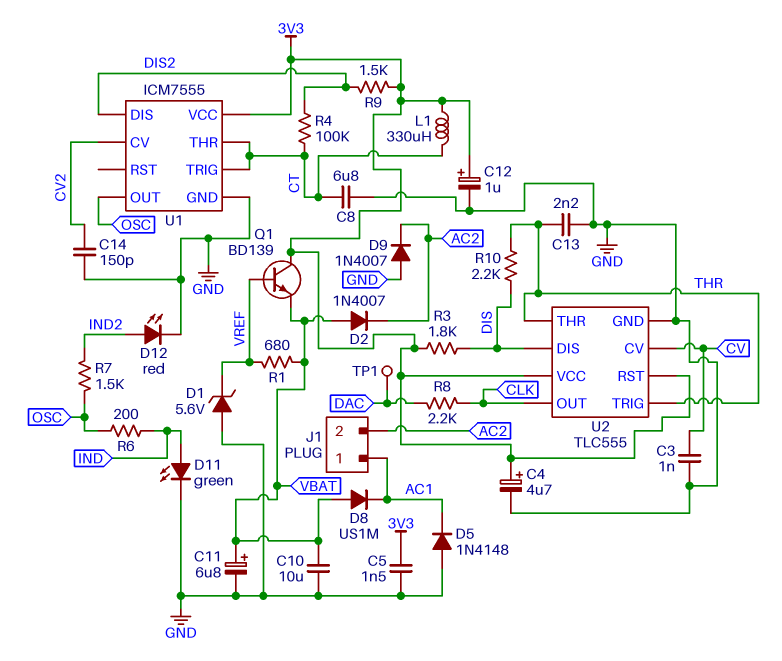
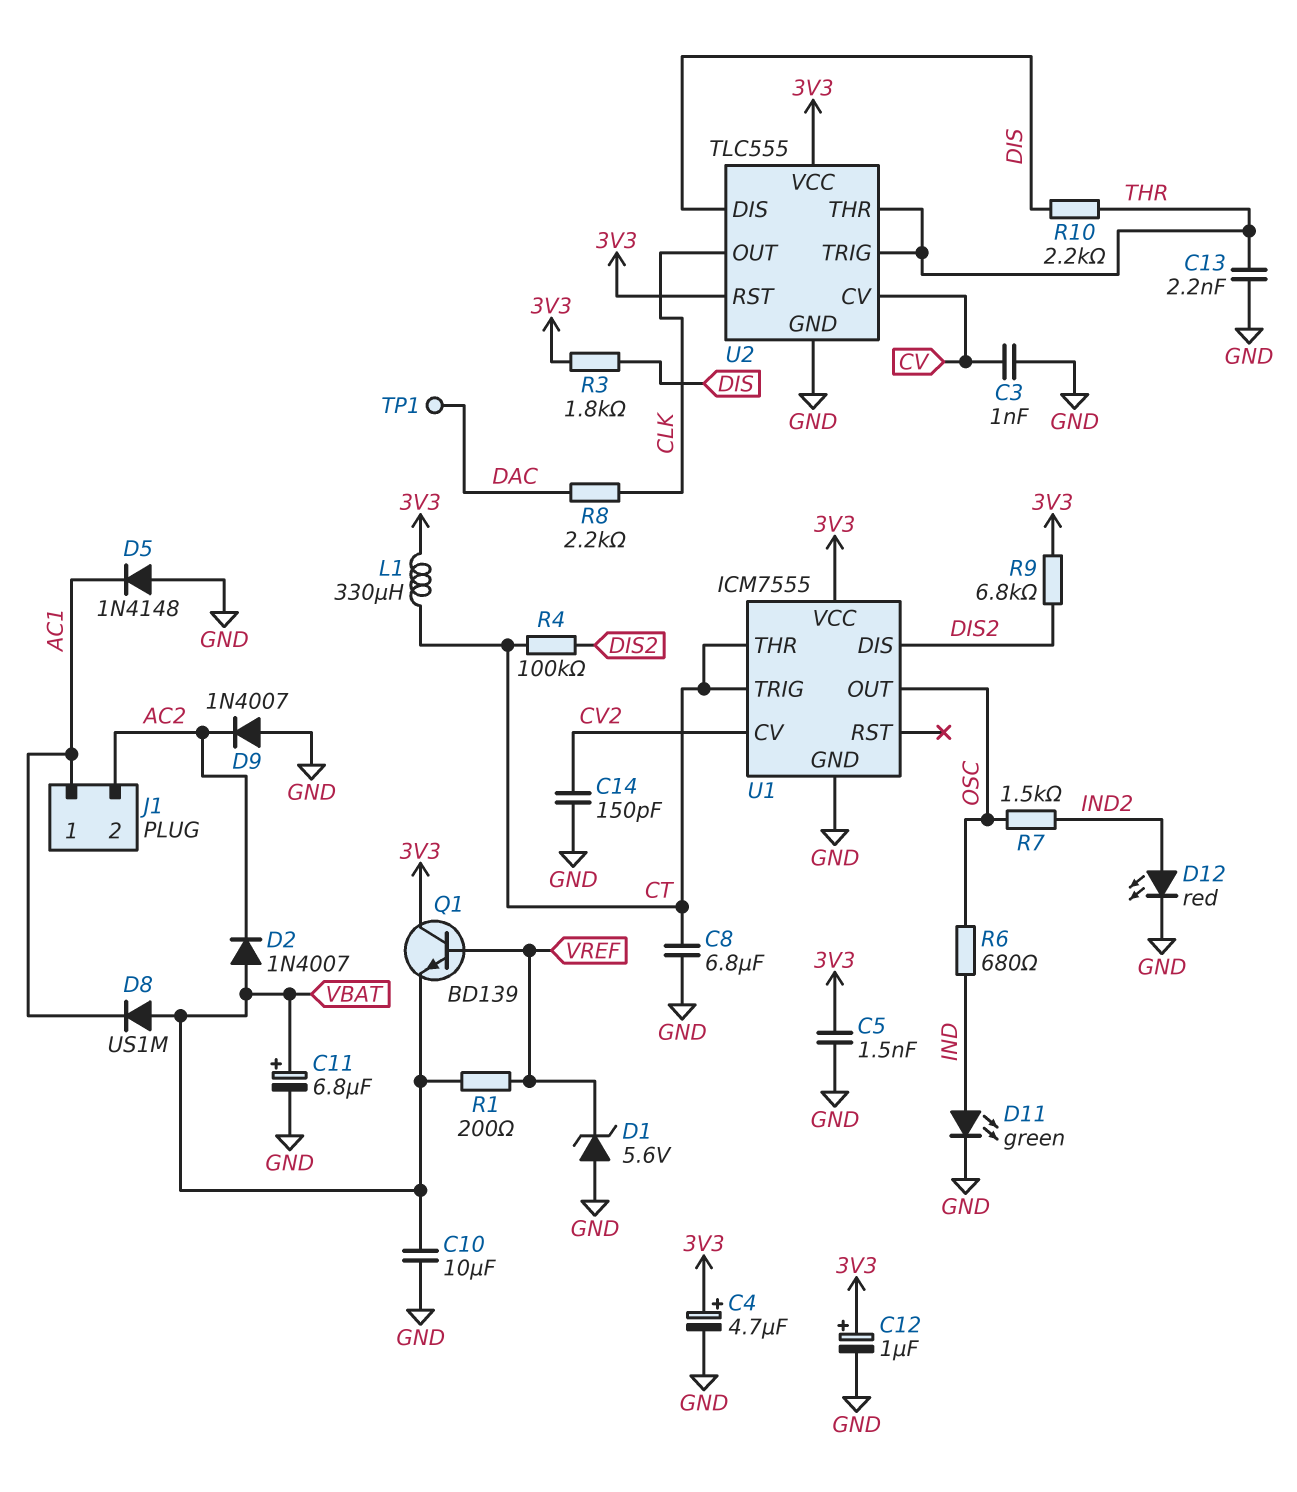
R1: 680 (VBAT, VREF) -> 200 (VBAT, VREF)
R6: 200 (IND, OSC) -> 680 (IND, OSC)
R9: 1.5k (3V3, DIS2) -> 6.8k (3V3, DIS2)

